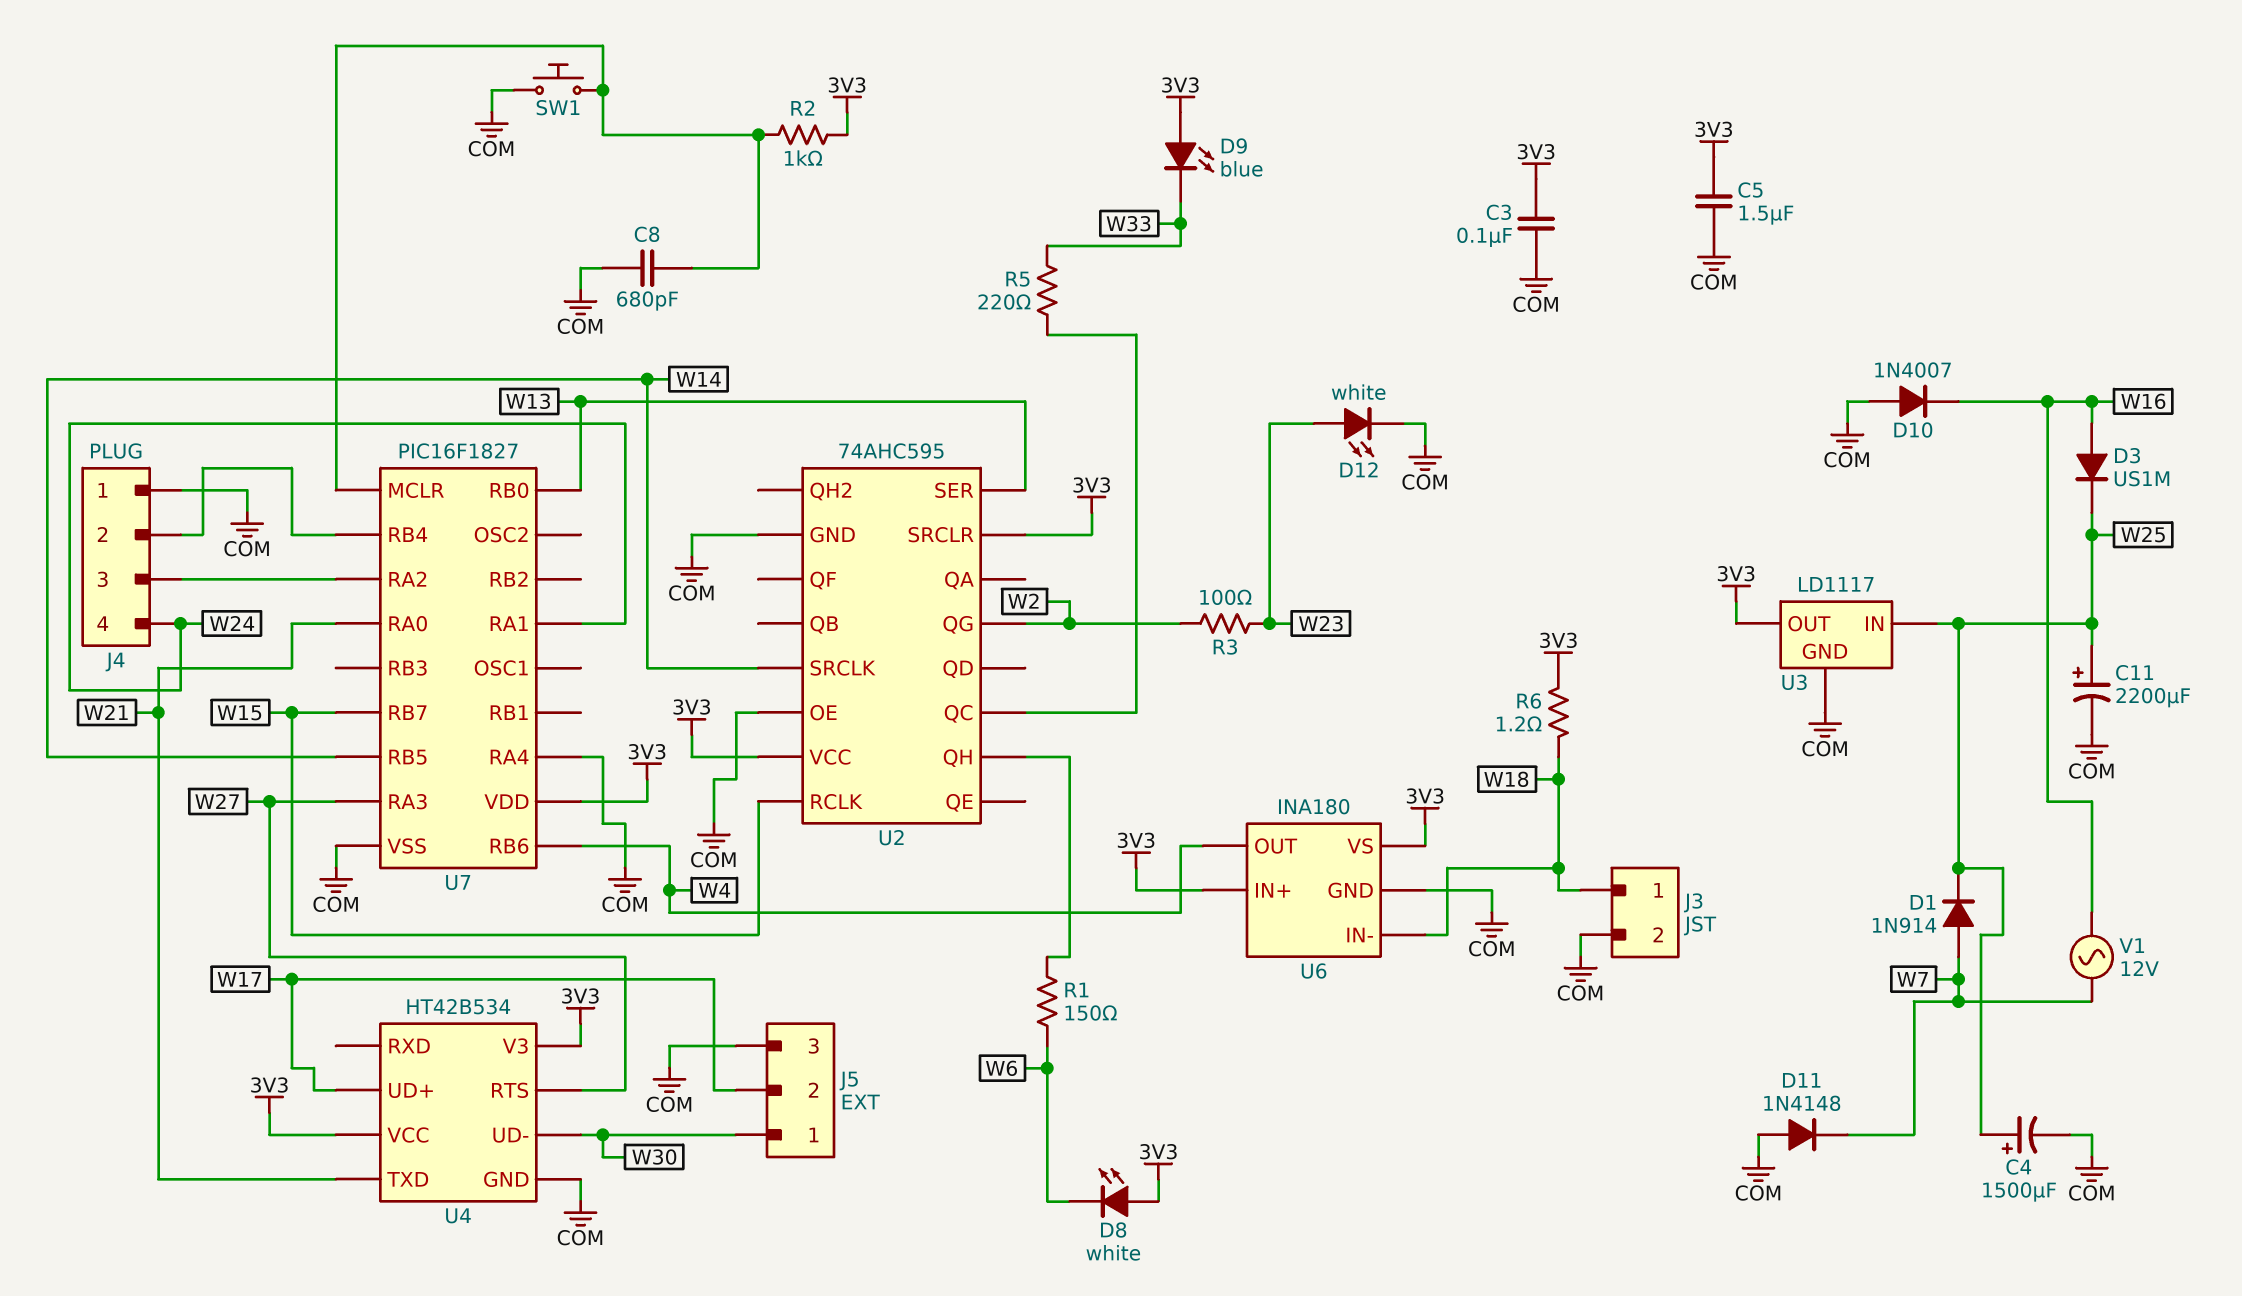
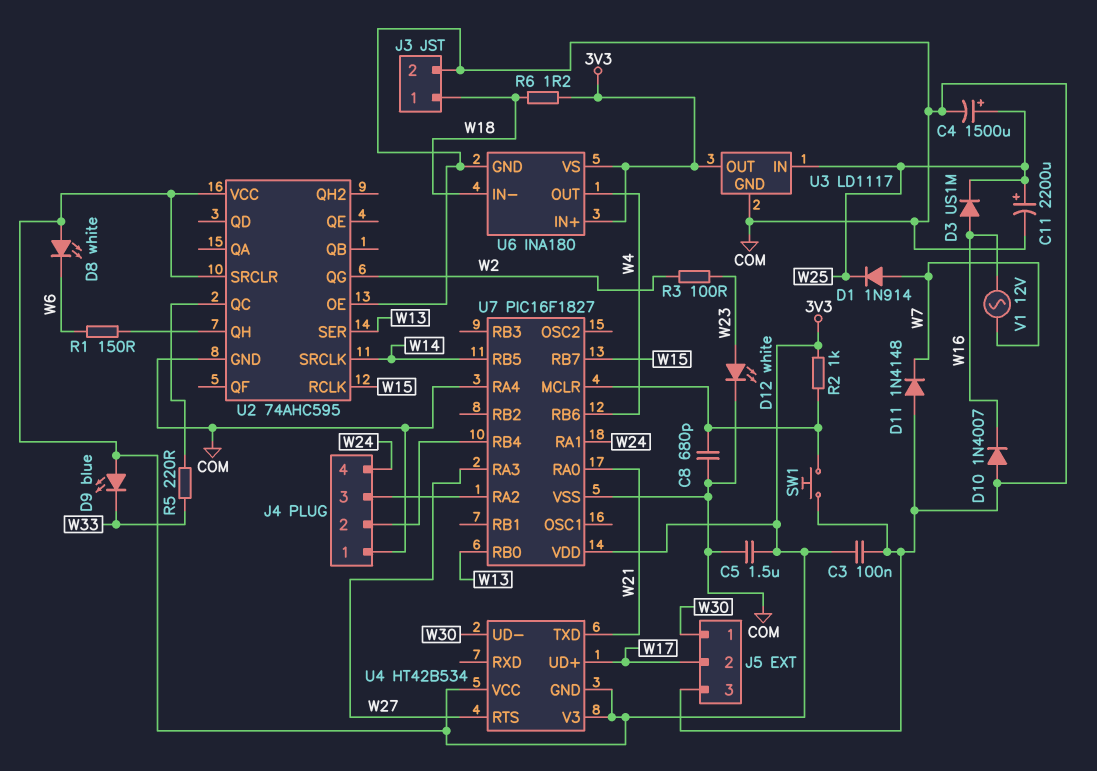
U4 pin GND: COM -> 3V3

